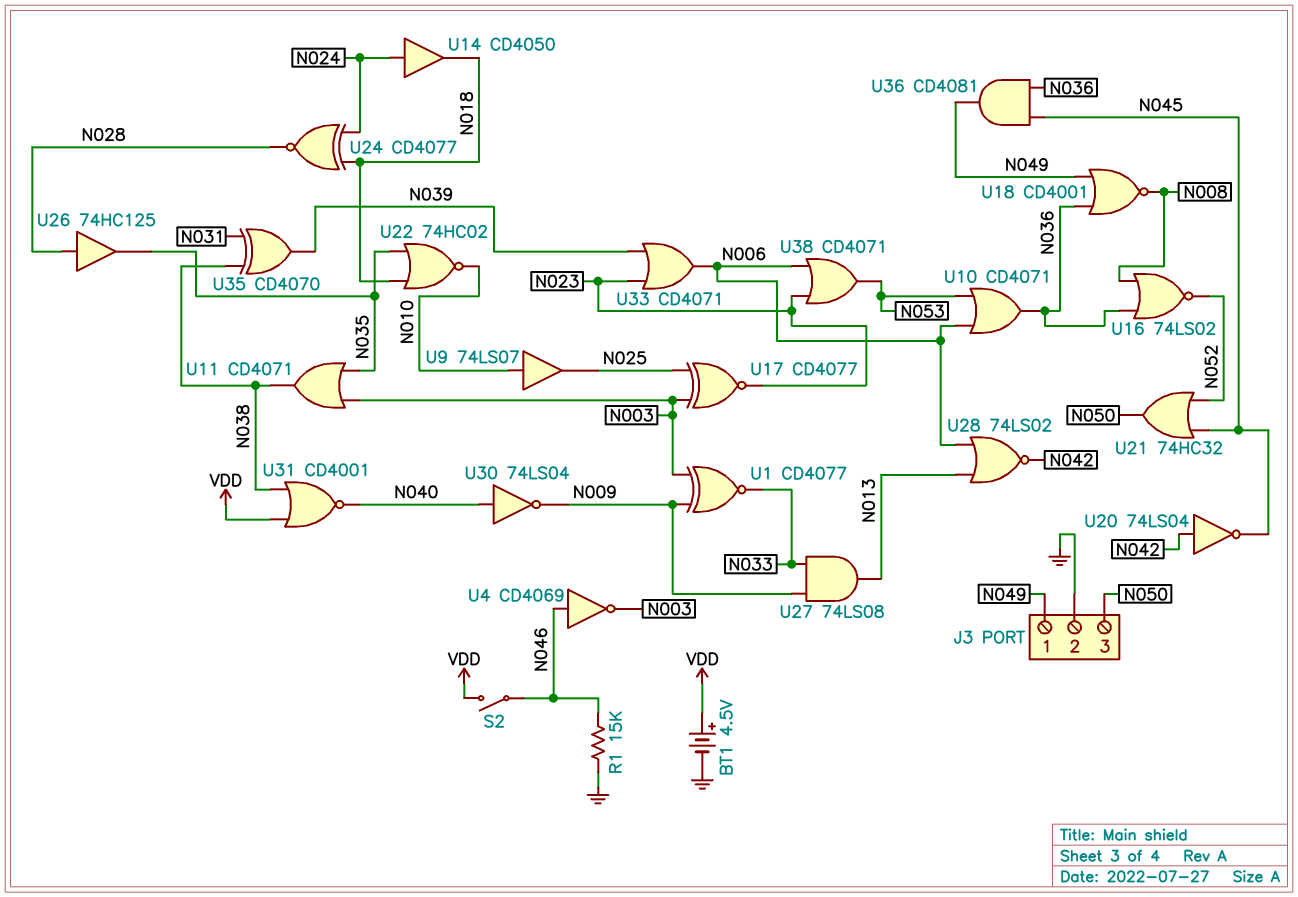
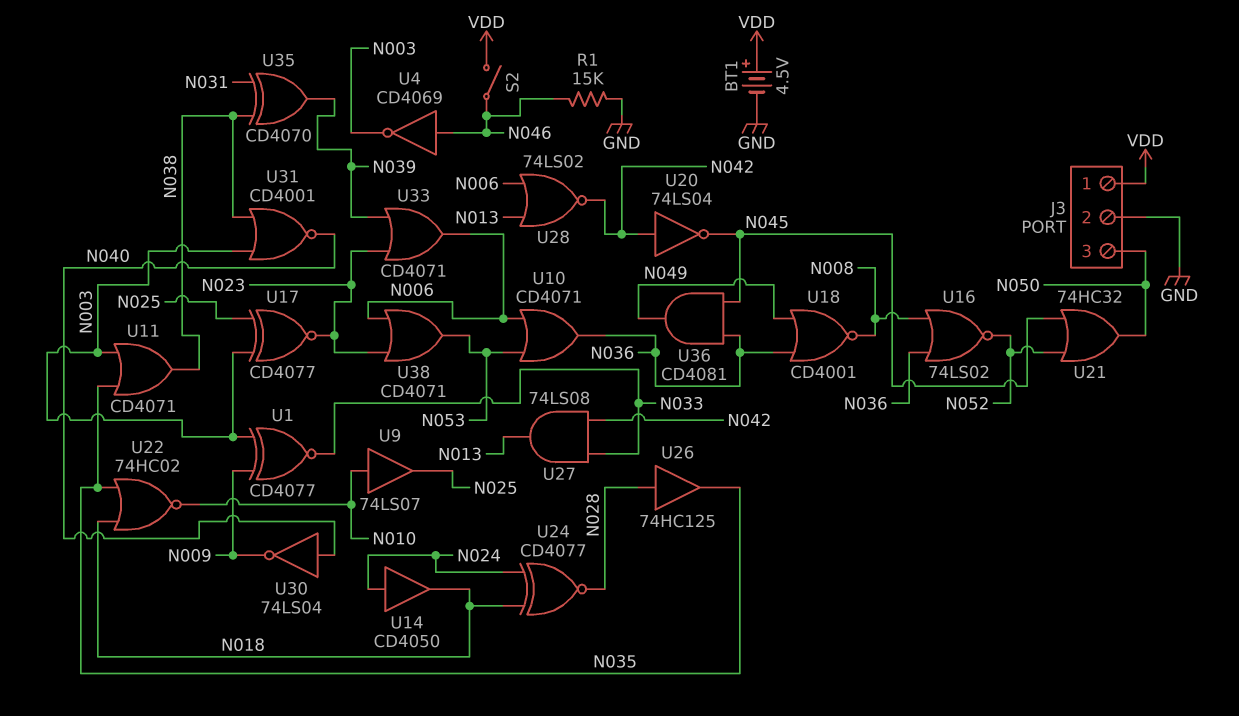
J3 pin 1: N049 -> VDD
U27: AND 74LS08 (in N009, in N033, out N013) -> AND 74LS08 (in N033, in N042, out N013)
U31: NOR CD4001 (in N038, in VDD, out N040) -> NOR CD4001 (in N003, in N038, out N040)

